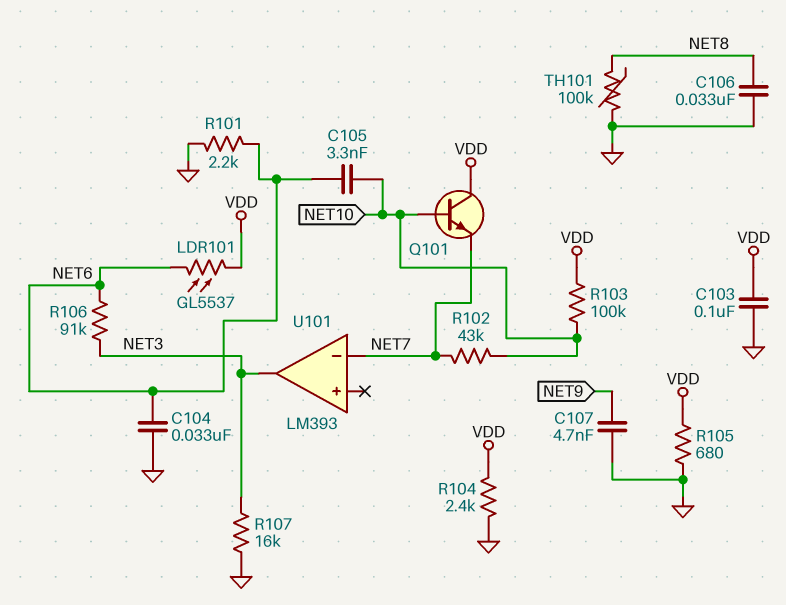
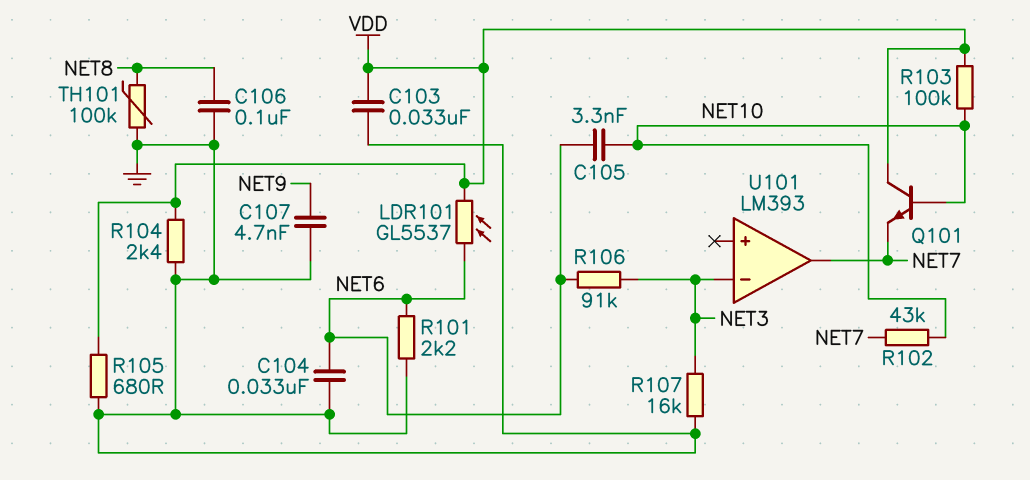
C103: 100nF (GND, VDD) -> 33nF (GND, VDD)
C106: 33nF (GND, NET8) -> 100nF (GND, NET8)
U101 pin in-: NET7 -> NET3
U101 pin out: NET3 -> NET7

